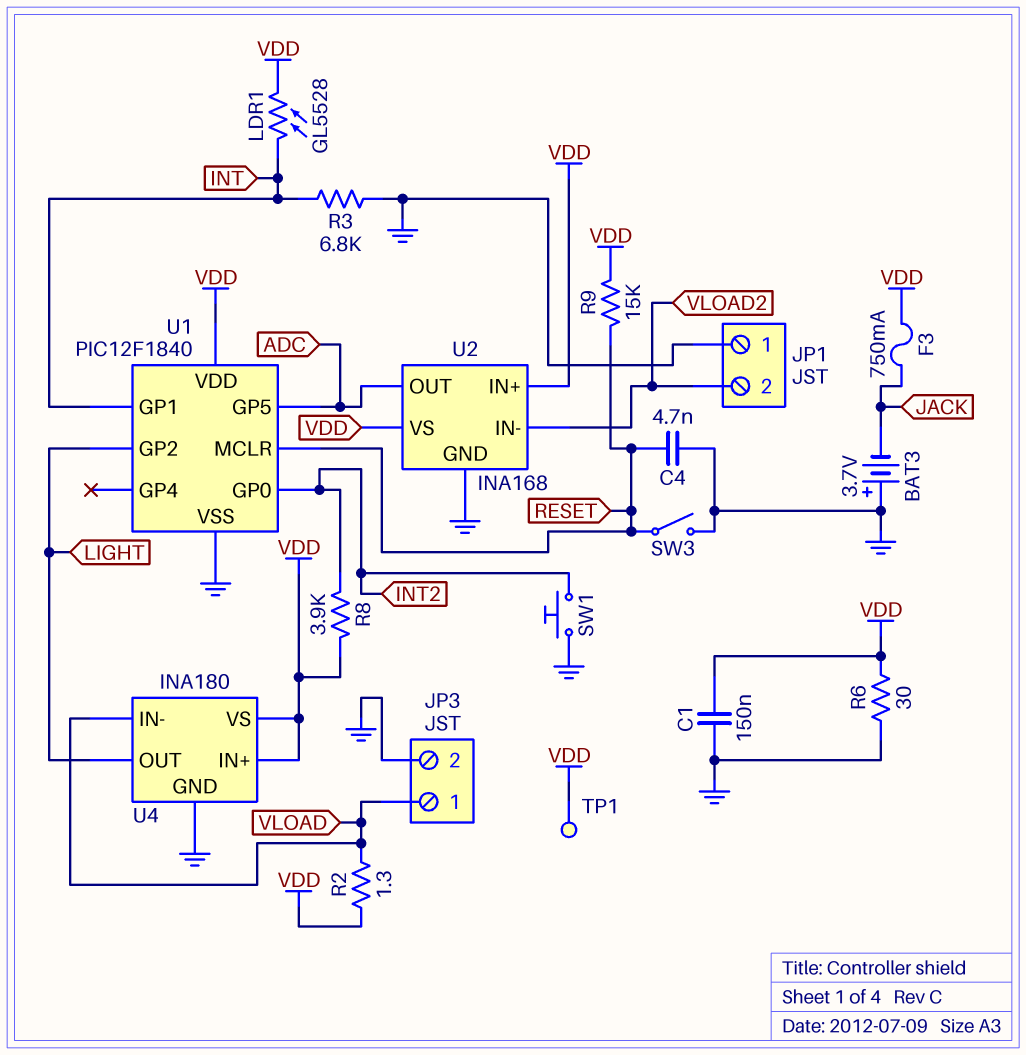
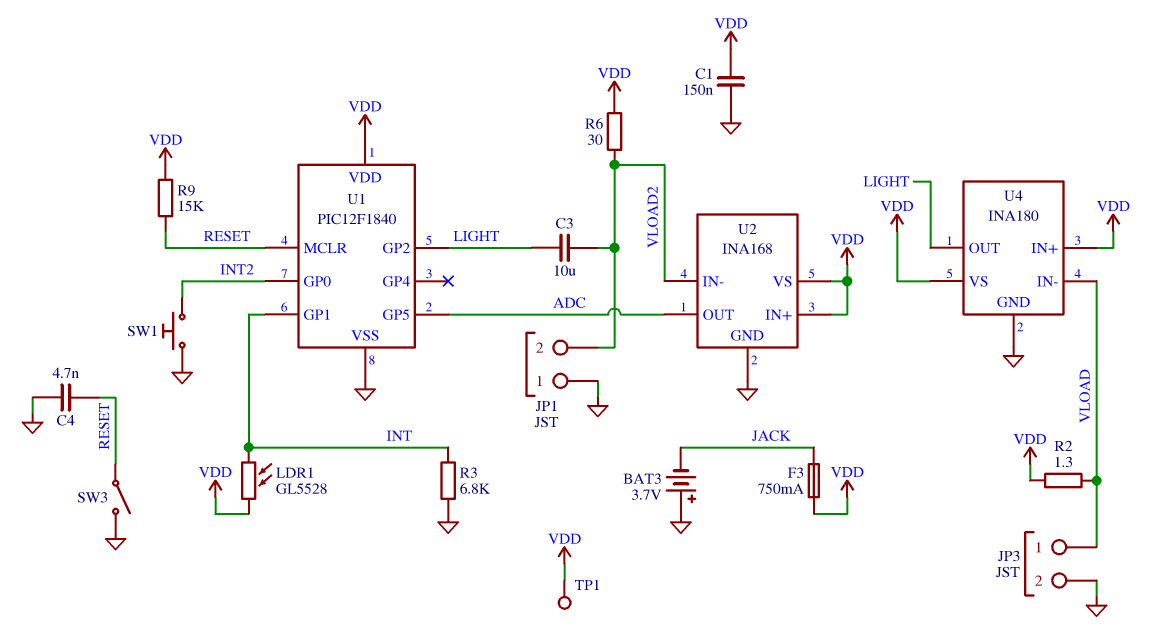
C3: none -> 10uF (LIGHT, VLOAD2)
R6: 30 (GND, VDD) -> 30 (VDD, VLOAD2)
R8: 3.9k (INT2, VDD) -> none

